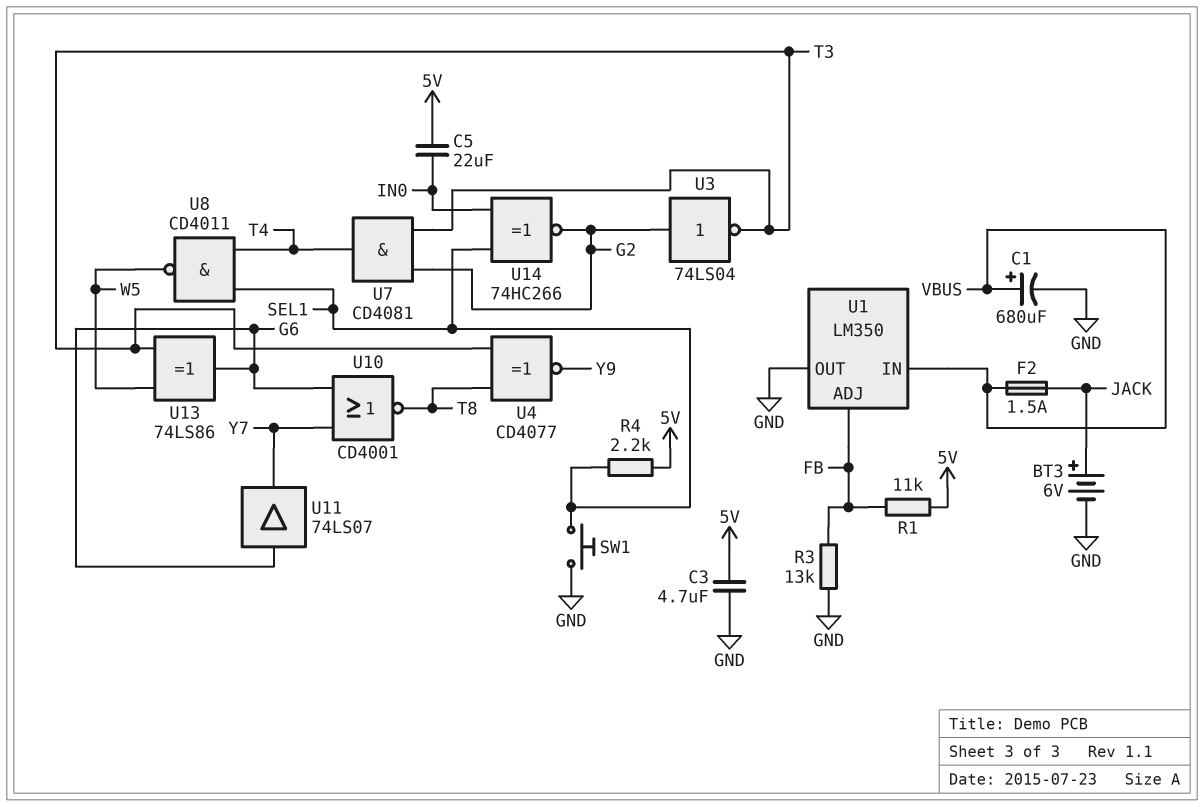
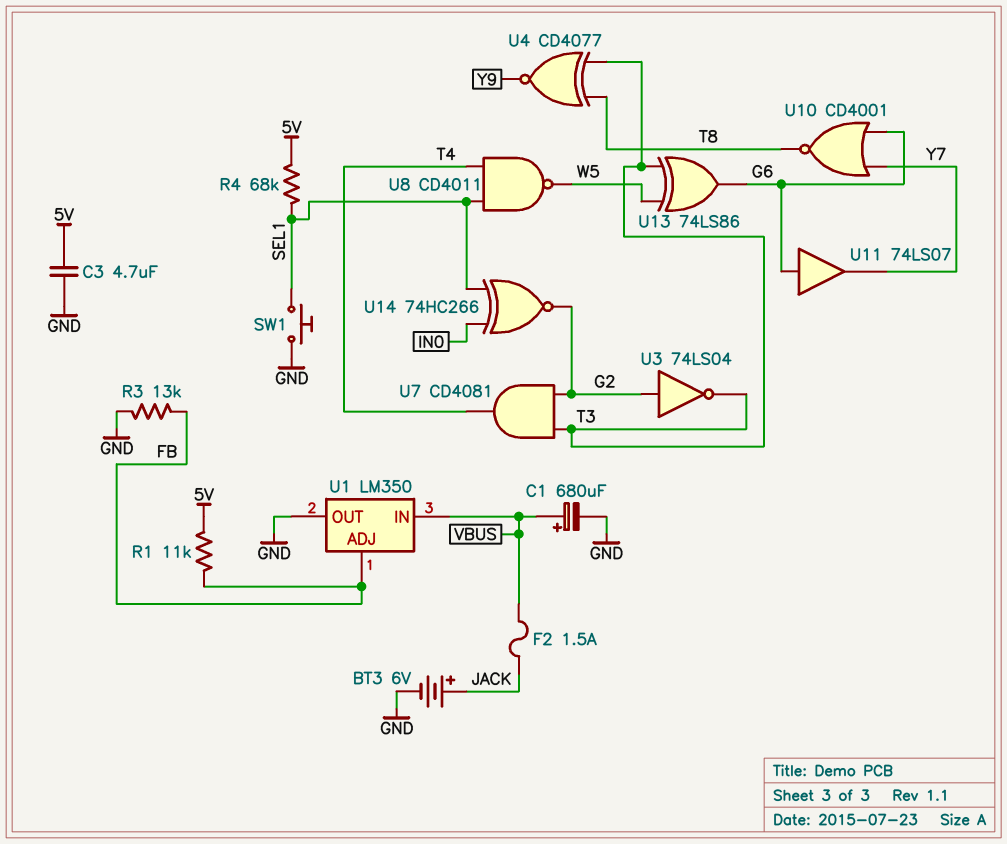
C5: 22uF (5V, IN0) -> none
R4: 2.2k (5V, SEL1) -> 68k (5V, SEL1)

